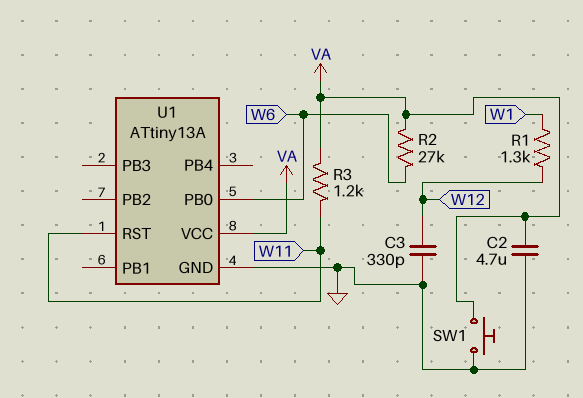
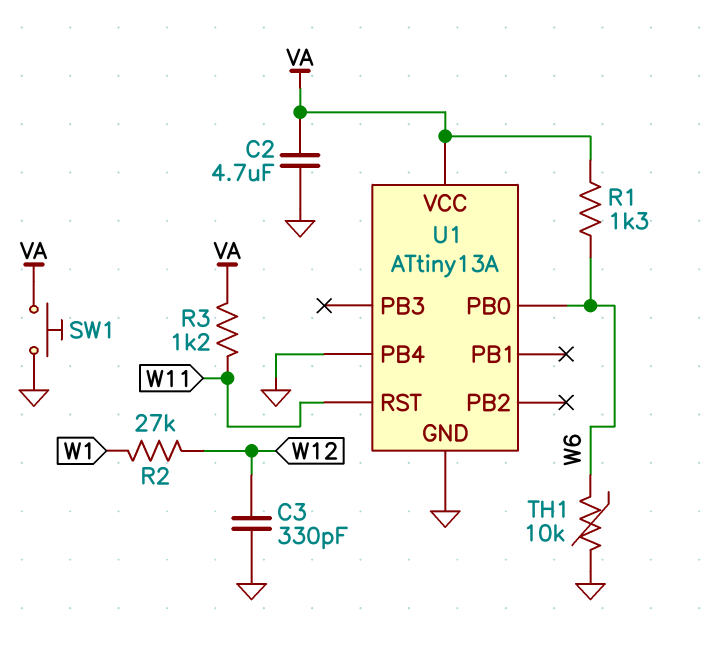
R1: 1.3k (W1, W12) -> 1.3k (VA, W6)
R2: 27k (VA, W6) -> 27k (W1, W12)
TH1: none -> 10k (GND, W6)
U1 pin PB4: none -> GND

